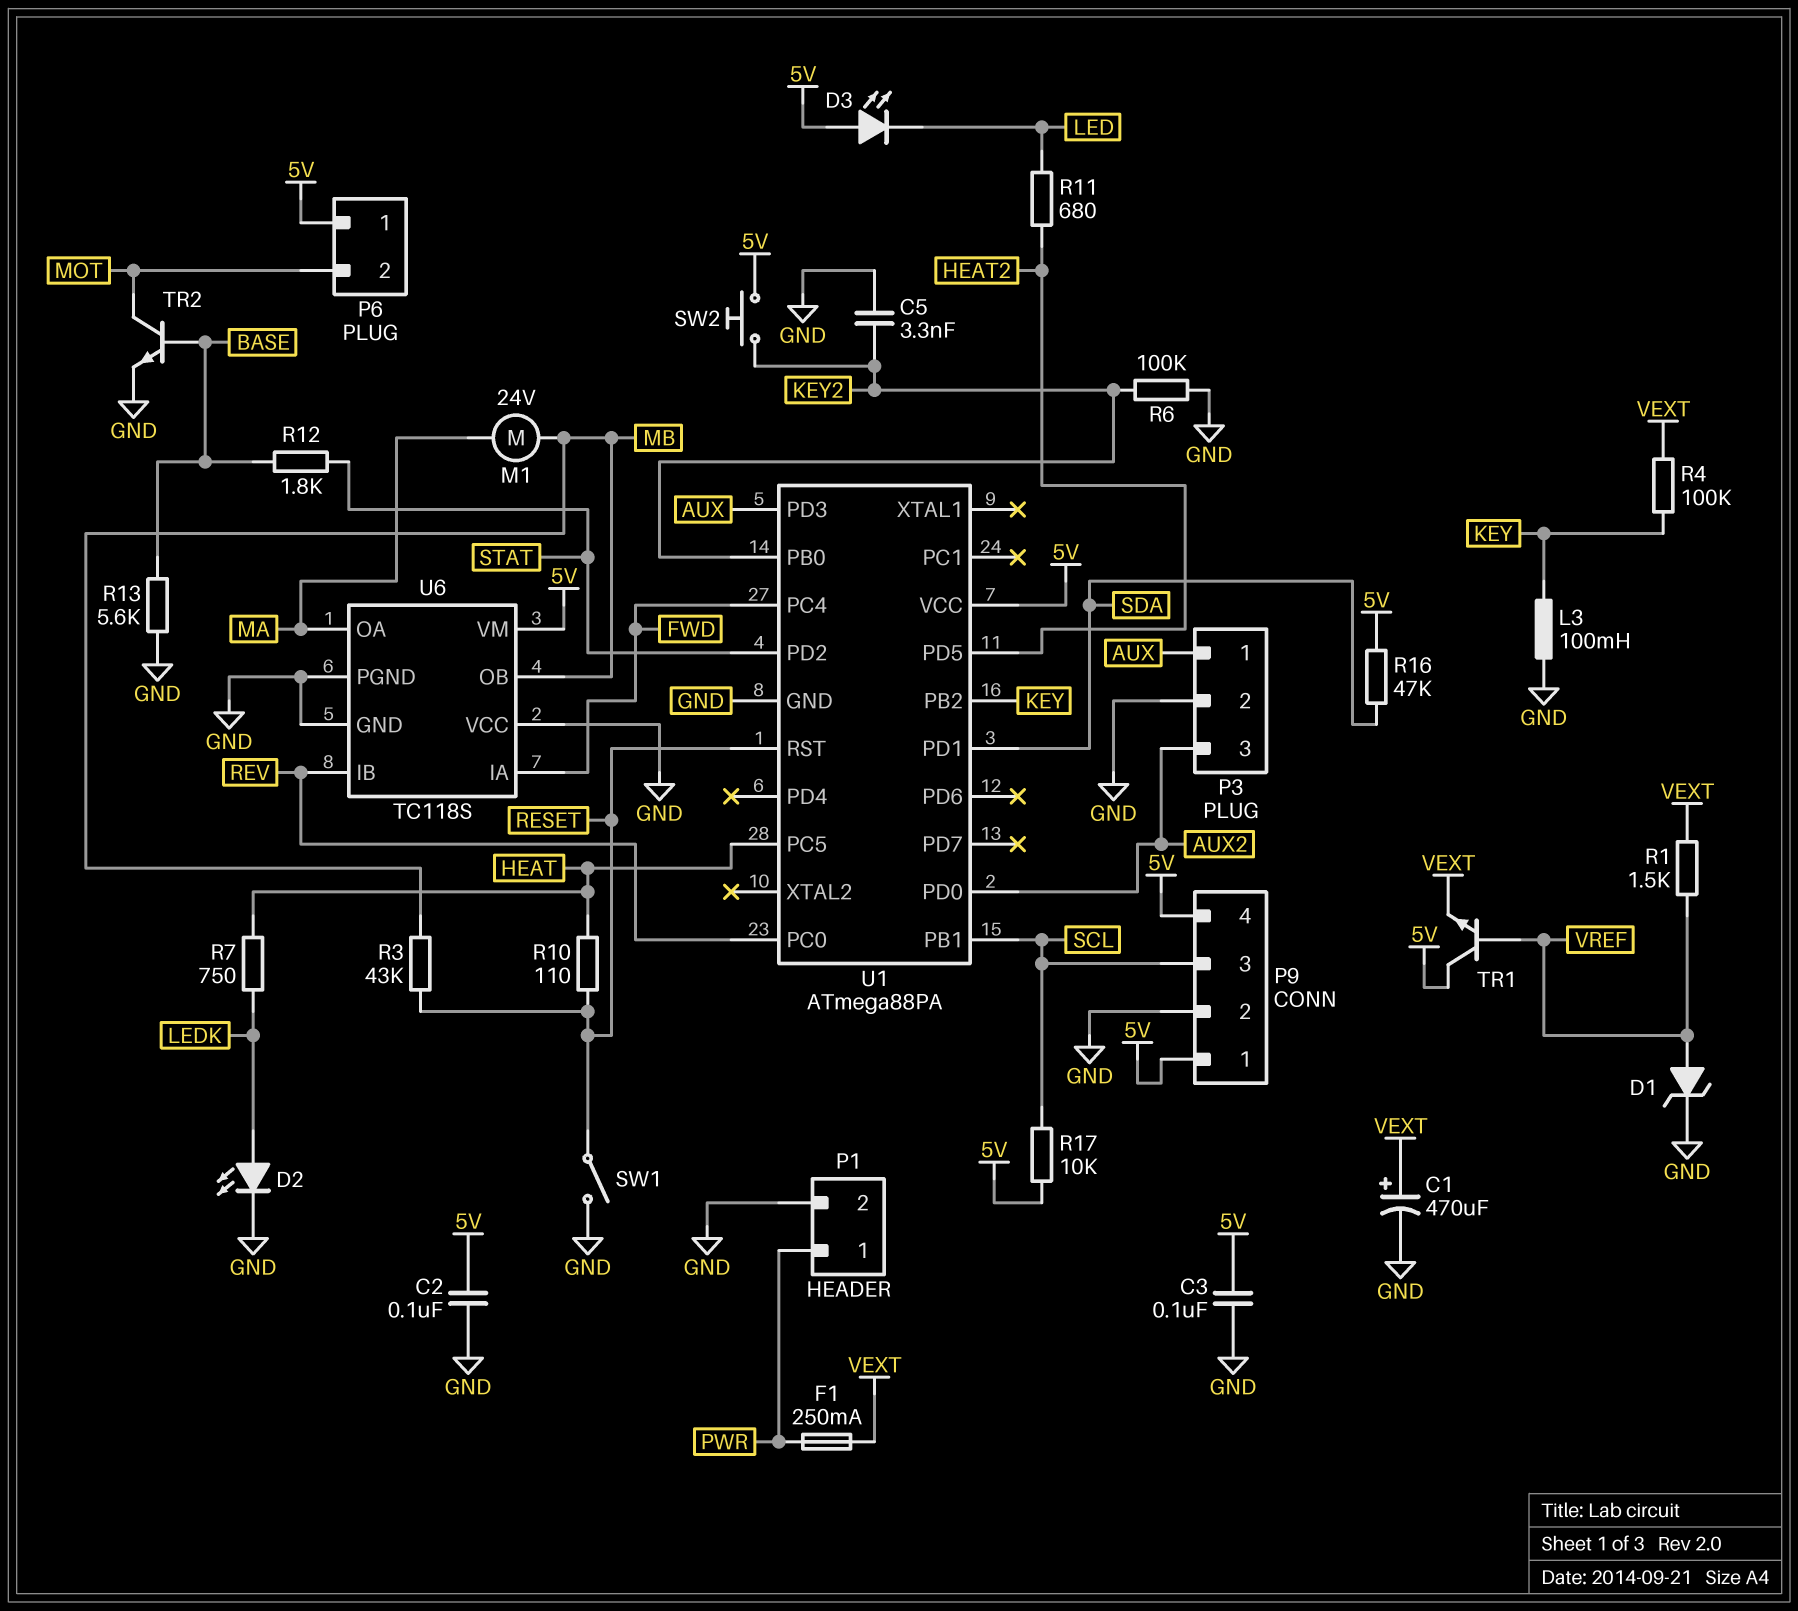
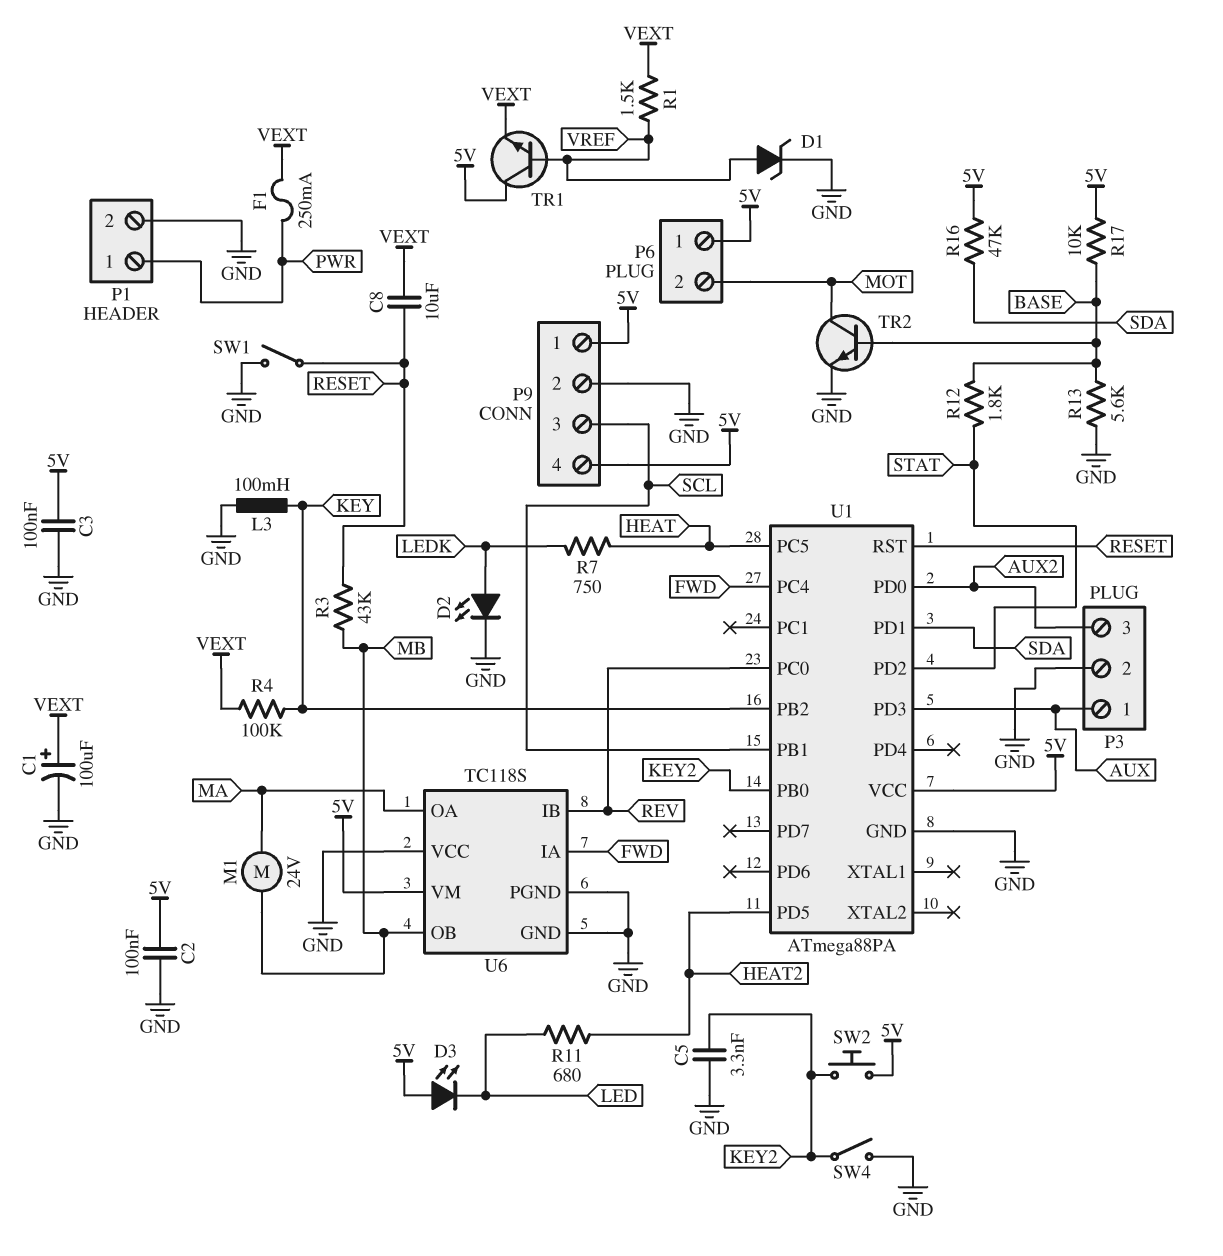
C1: 470uF (plus VEXT, minus GND) -> 100uF (plus VEXT, minus GND)
C8: none -> 10uF (RESET, VEXT)
R6: 100k (GND, KEY2) -> none
R10: 110 (HEAT, RESET) -> none
R17: 10k (5V, SCL) -> 10k (5V, BASE)
SW4: none -> switch (GND, KEY2)

